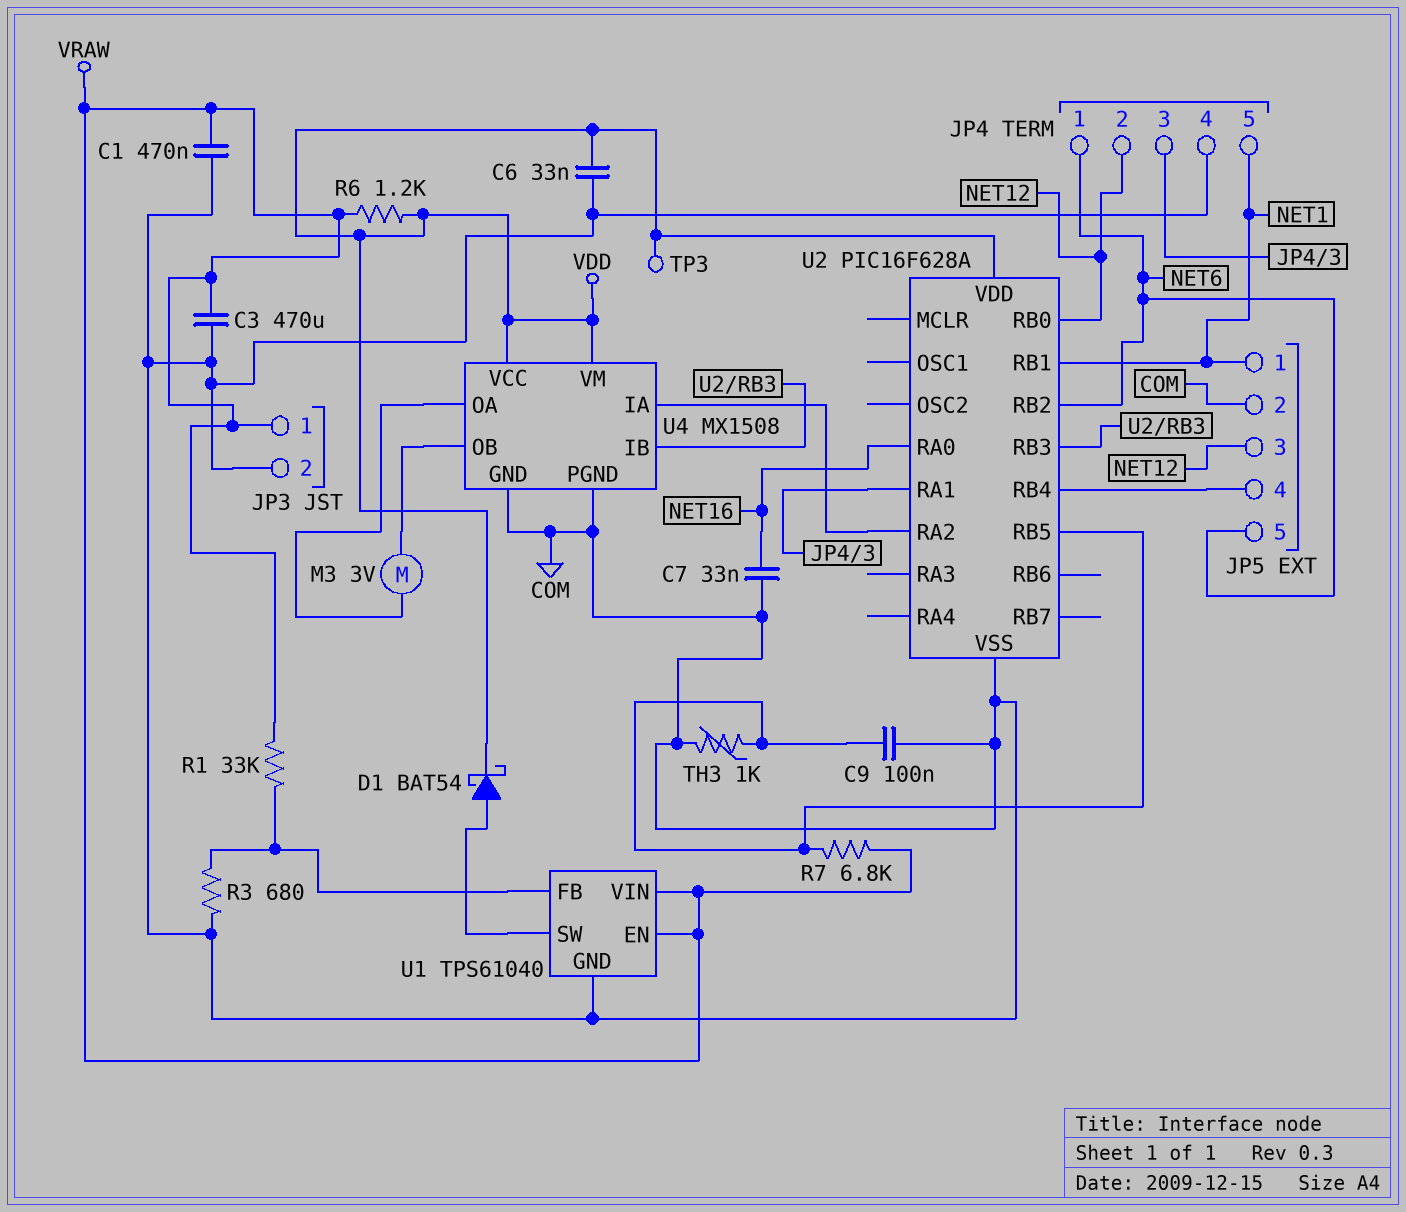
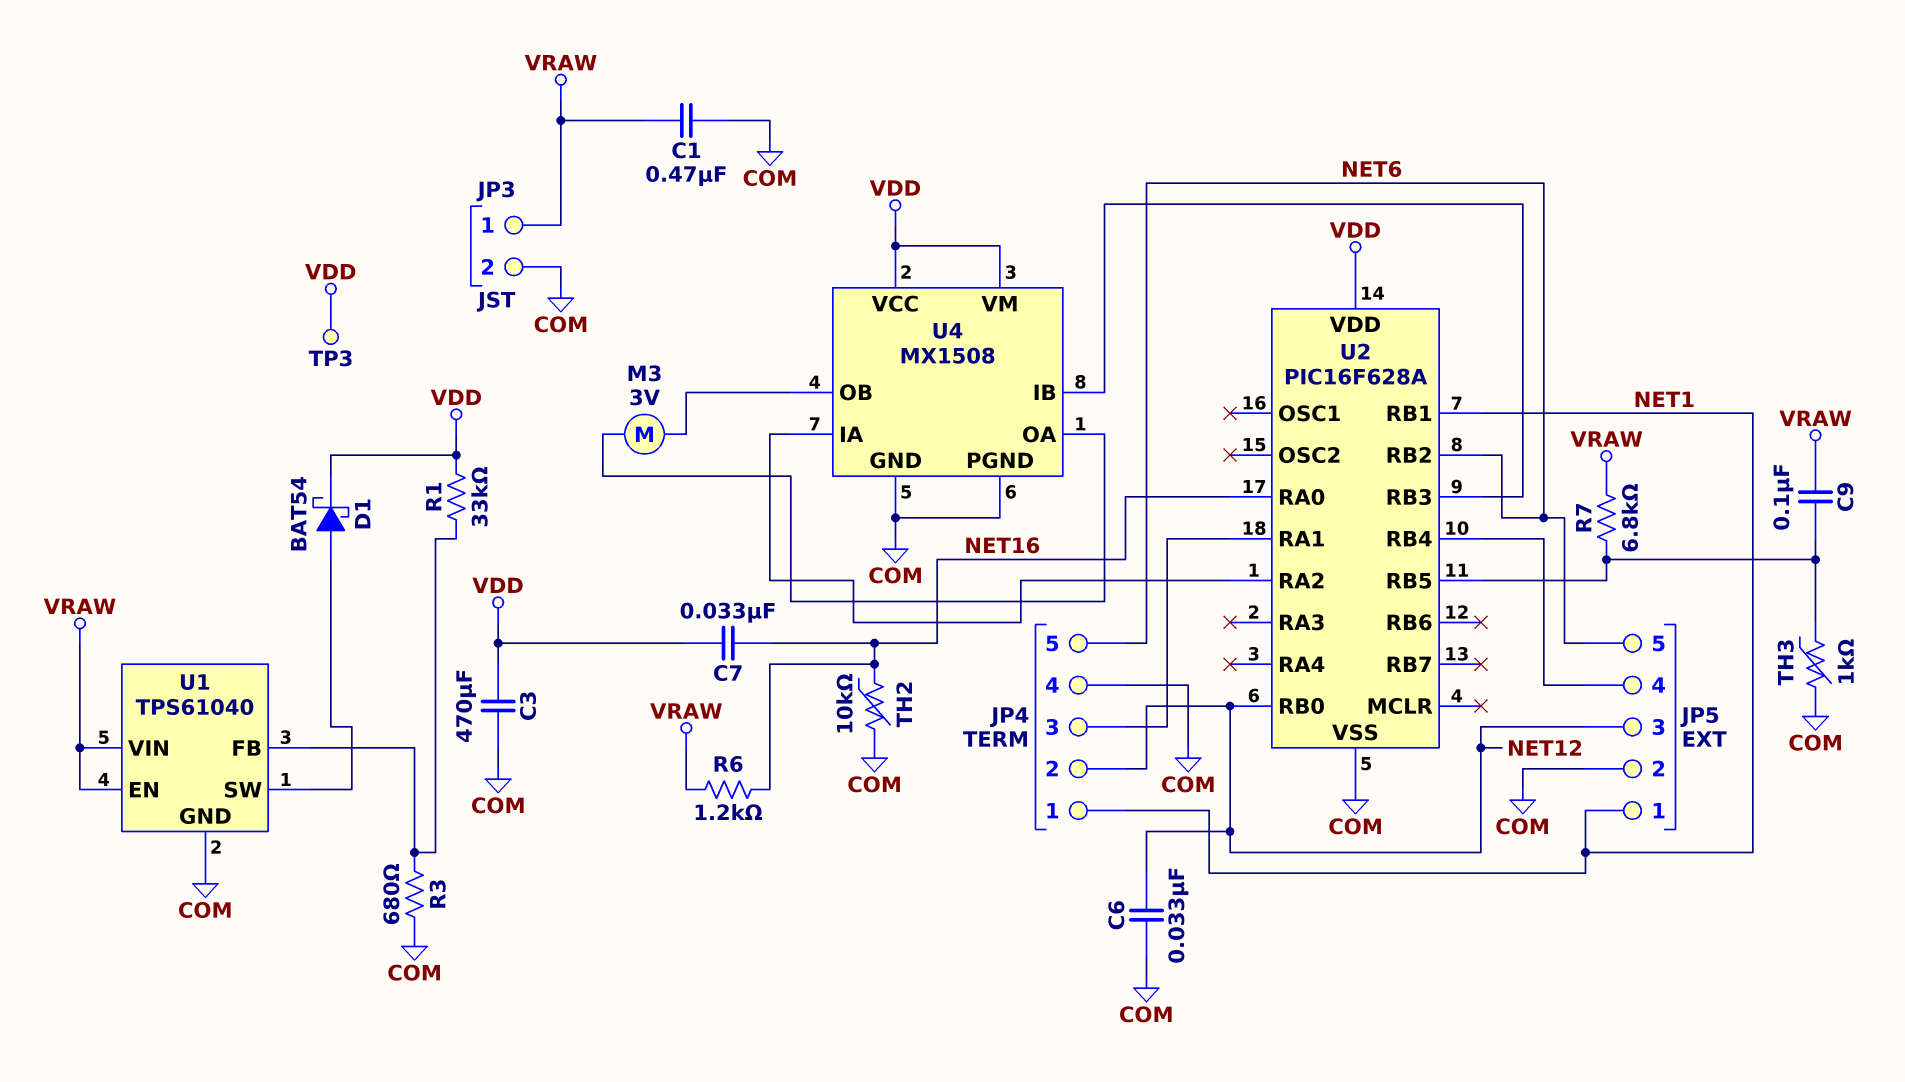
C3: 470uF (COM, VRAW) -> 470uF (COM, VDD)
C6: 33nF (COM, VDD) -> 33nF (COM, NET12)
C7: 33nF (COM, NET16) -> 33nF (NET16, VDD)
C9: 100nF (COM, U2/RB5) -> 100nF (U2/RB5, VRAW)
JP4 pin 1: NET6 -> NET1
JP4 pin 5: NET1 -> NET6
R1: 33k (U1/FB, VRAW) -> 33k (U1/FB, VDD)
R6: 1.2k (VDD, VRAW) -> 1.2k (NET16, VRAW)
TH2: none -> 10k (COM, NET16)

